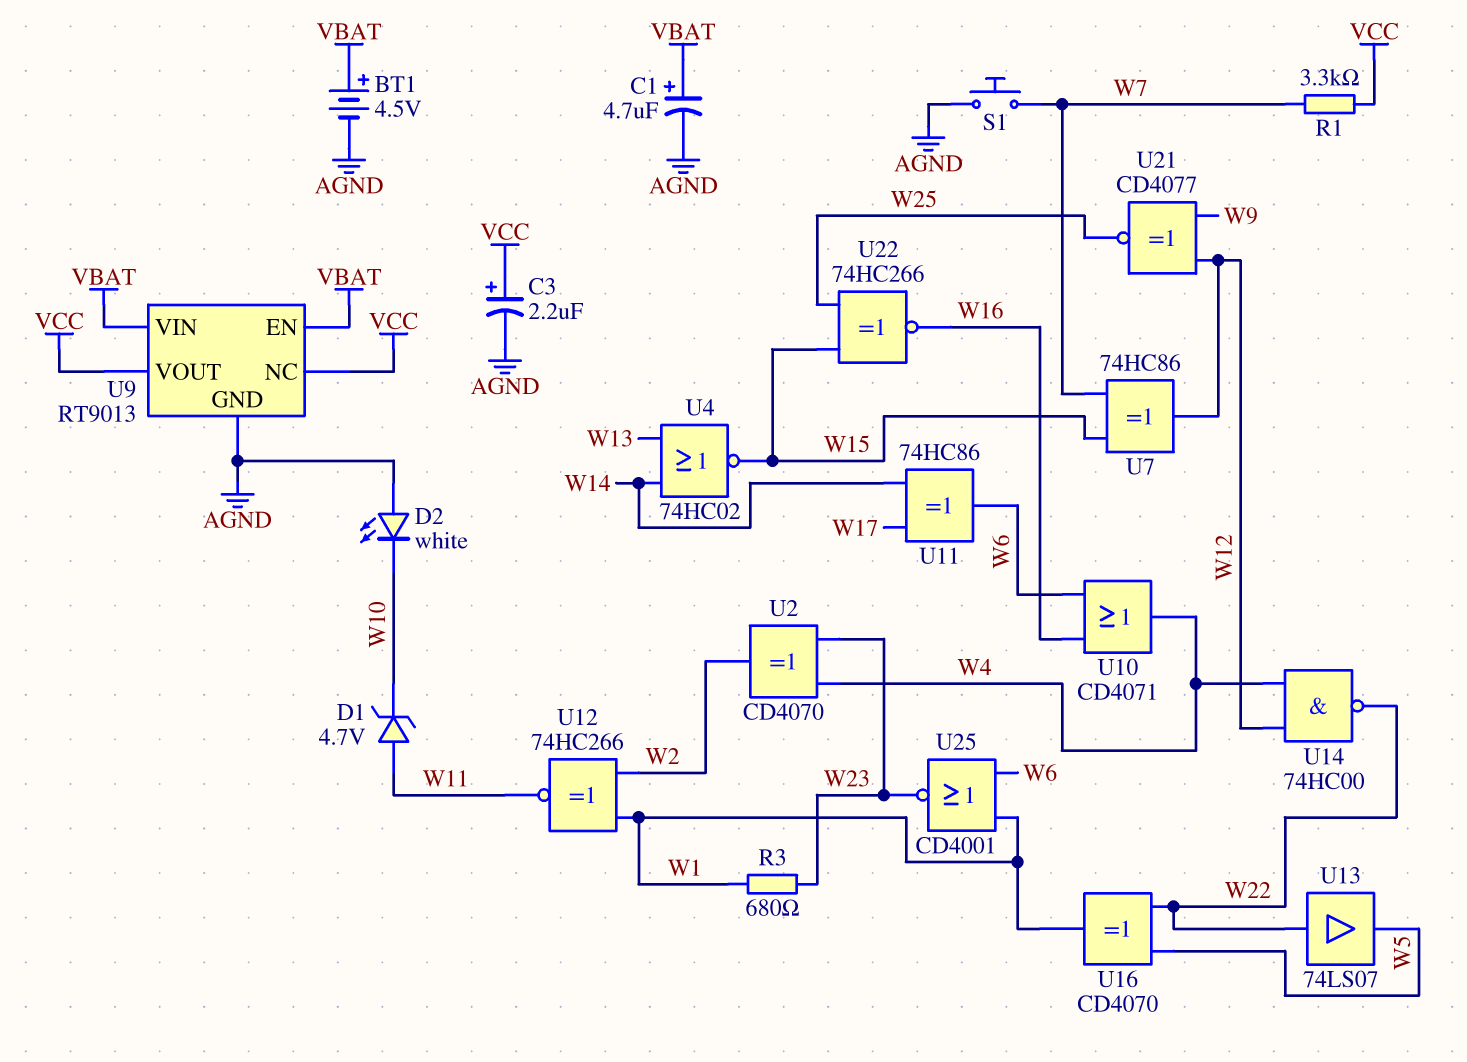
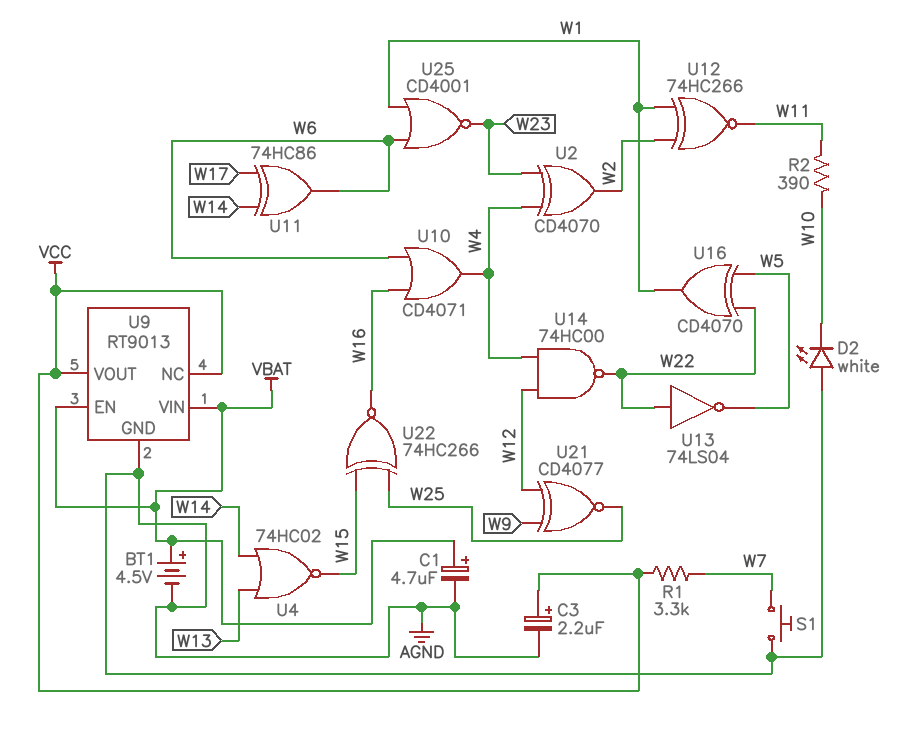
D1: zener 4.7V (A W11, K W10) -> none
R2: none -> 390 (W10, W11)
R3: 680 (W1, W23) -> none
U7: XOR 74HC86 (in W7, in W15, out W12) -> none
U13: buffer 74LS07 (in W22, out W5) -> NOT 74LS04 (in W22, out W5)

